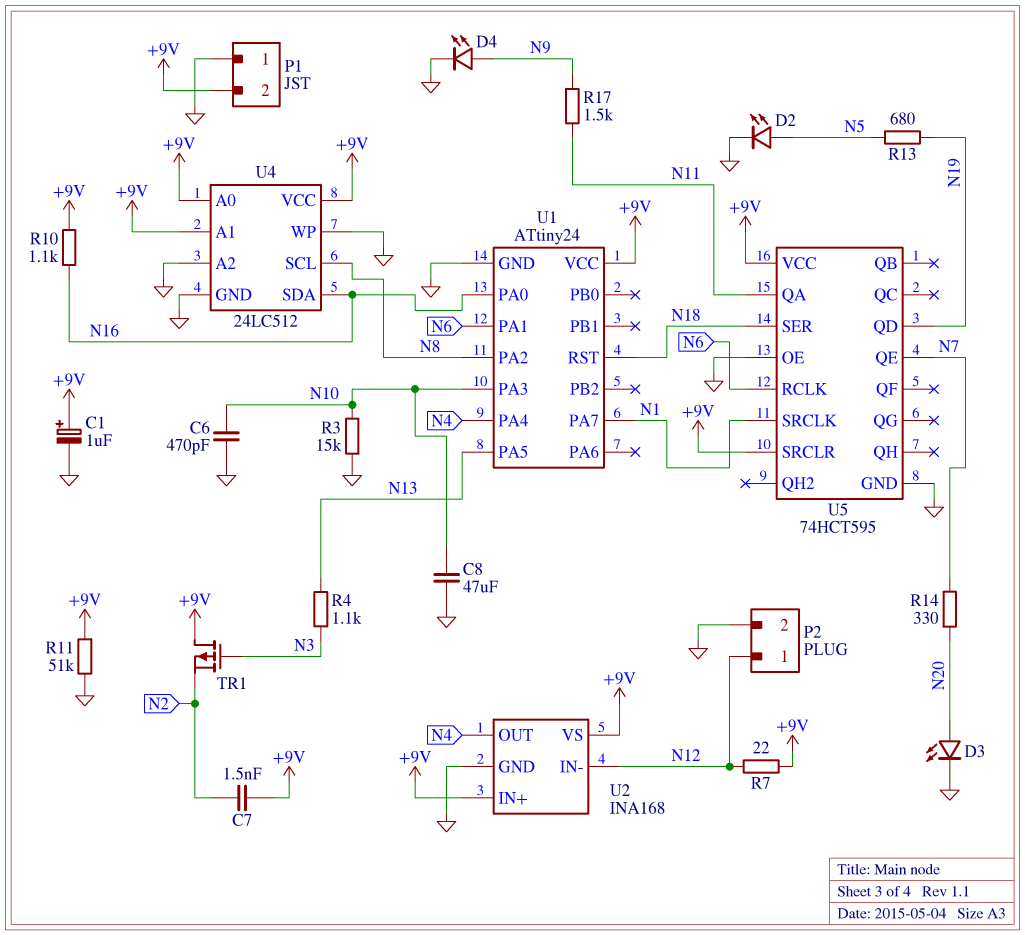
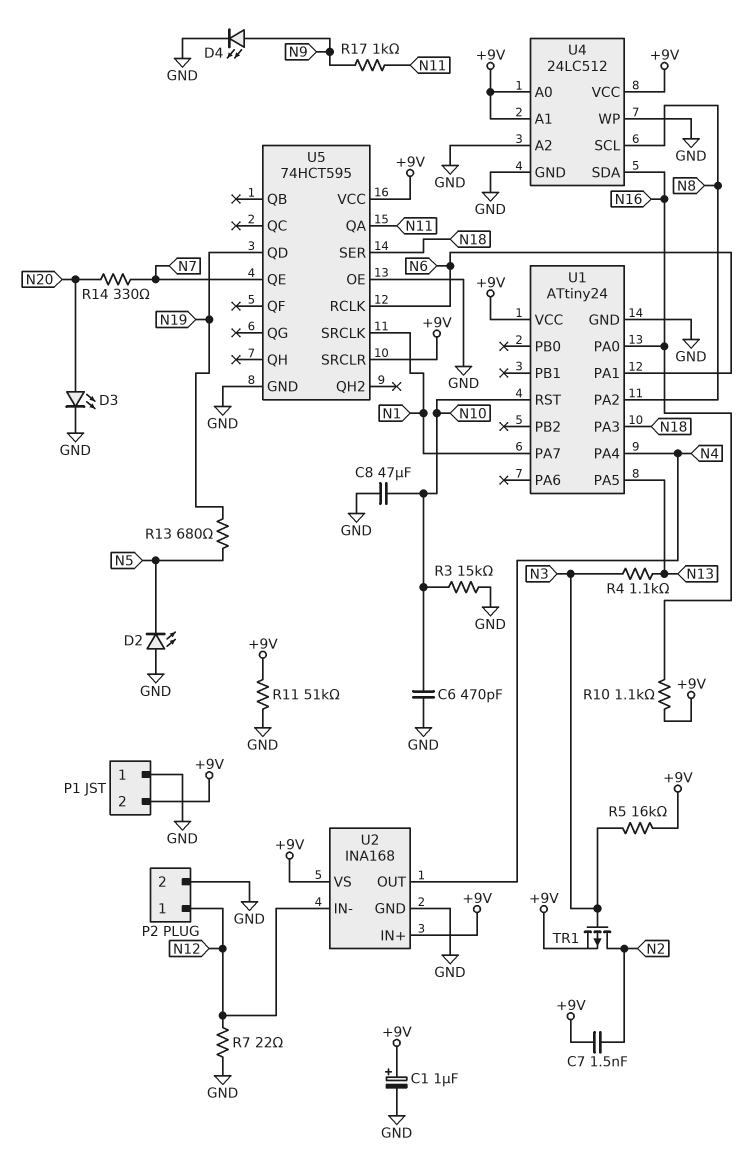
D2: LED (A N5, K GND) -> LED (A GND, K N5)
R5: none -> 16k (+9V, N3)
R7: 22 (+9V, N12) -> 22 (GND, N12)
R17: 1.5k (N9, N11) -> 1k (N9, N11)
TR1: PMOS (G N3, D +9V, S N2) -> PMOS (G N3, D N2, S +9V)
U1 pin PA3: N10 -> N18
U1 pin RST: N18 -> N10

